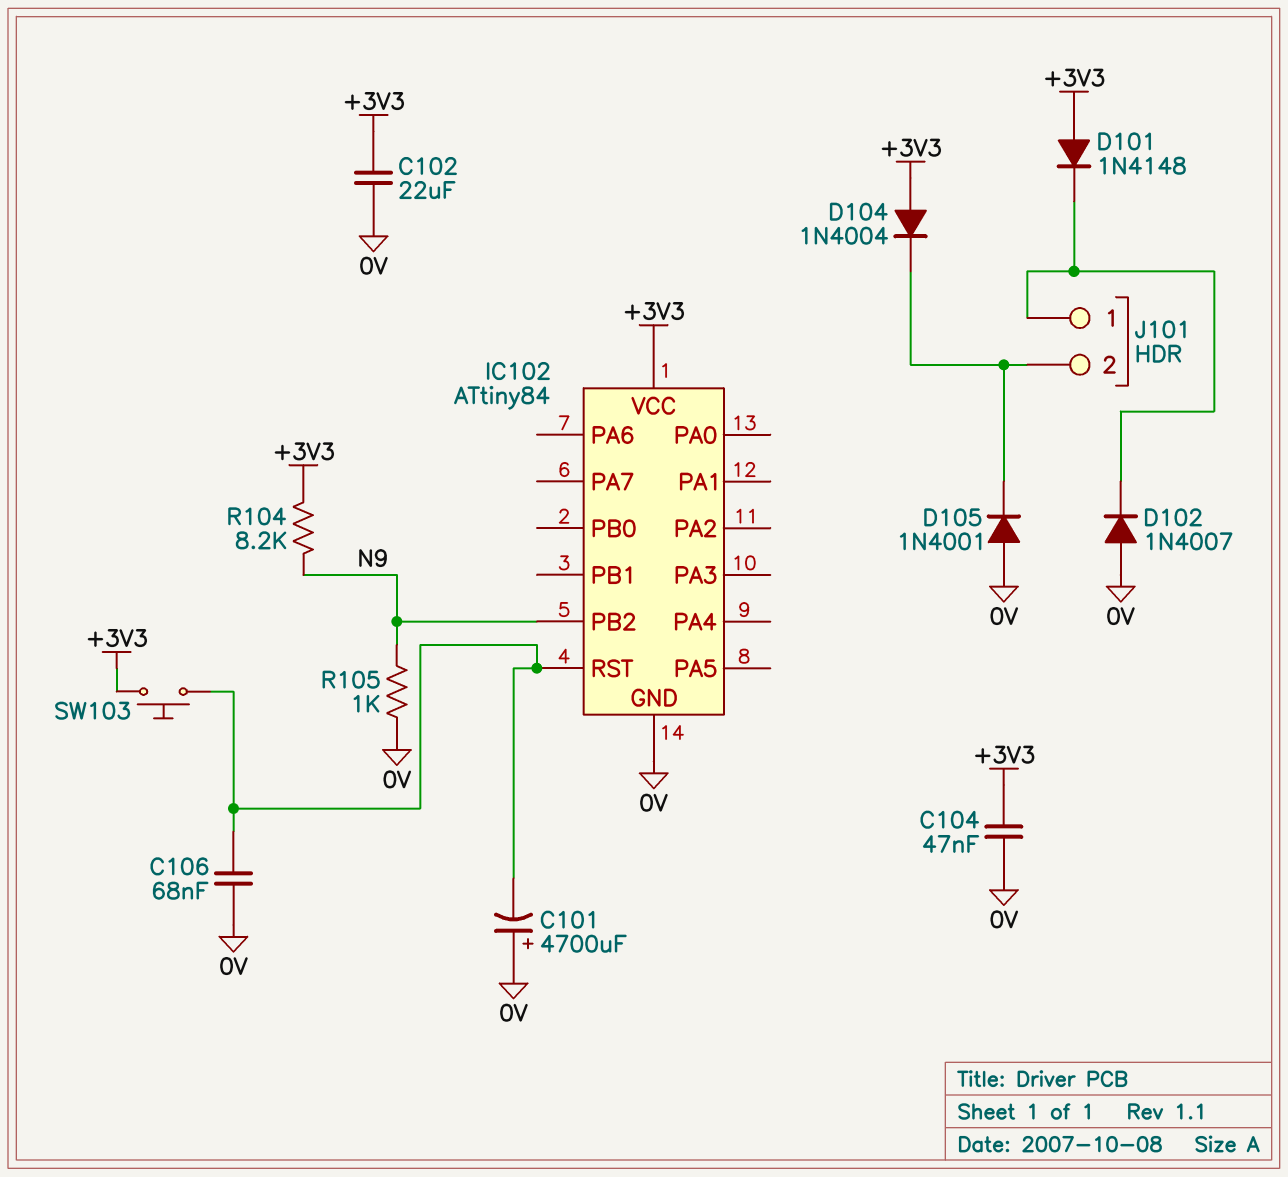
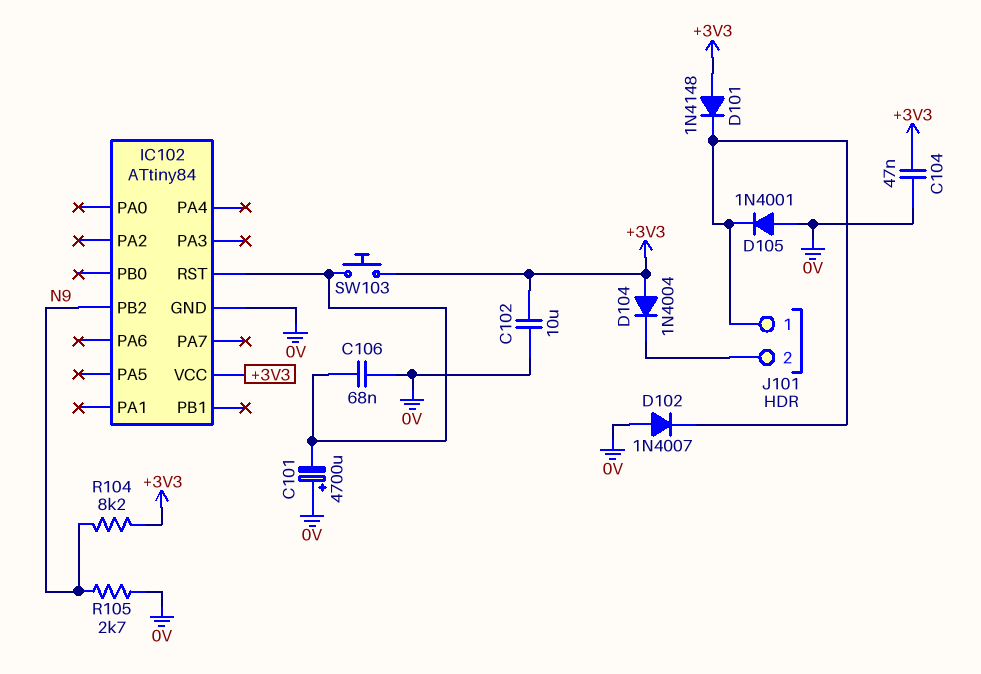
C102: 22uF (+3V3, 0V) -> 10uF (+3V3, 0V)
D105: diode 1N4001 (A 0V, K J101/2) -> diode 1N4001 (A 0V, K J101/1)
R105: 1k (0V, N9) -> 2.7k (0V, N9)

